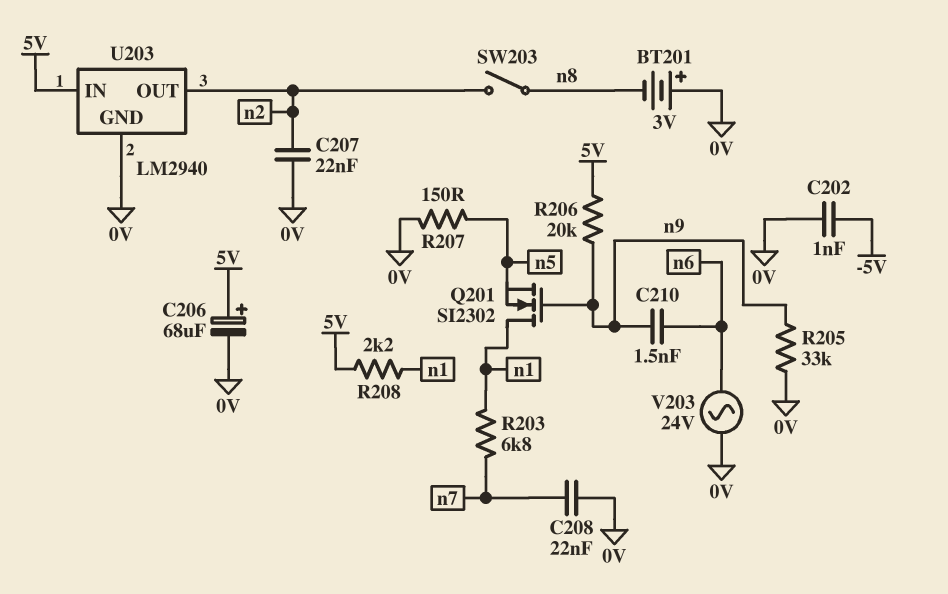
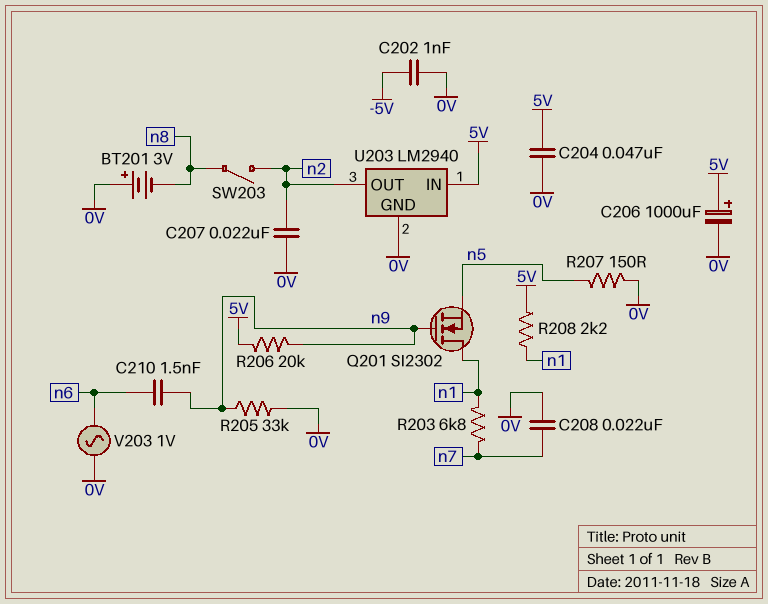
C204: none -> 47nF (0V, 5V)
C206: 68uF (plus 5V, minus 0V) -> 1000uF (plus 5V, minus 0V)
V203: AC 24V (0V, n6) -> AC 1V (0V, n6)

